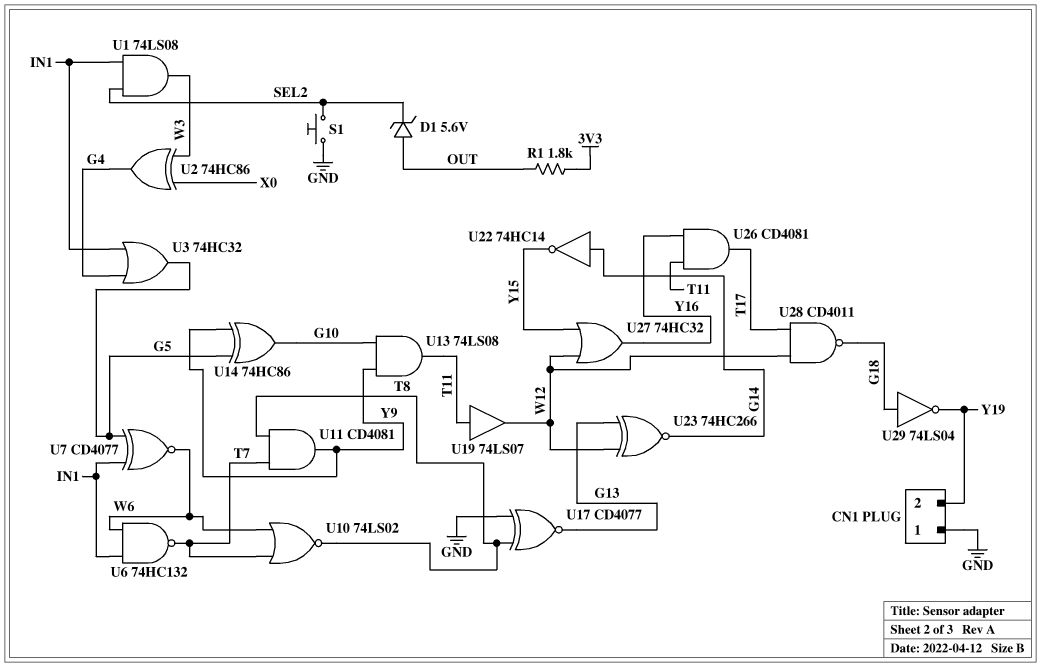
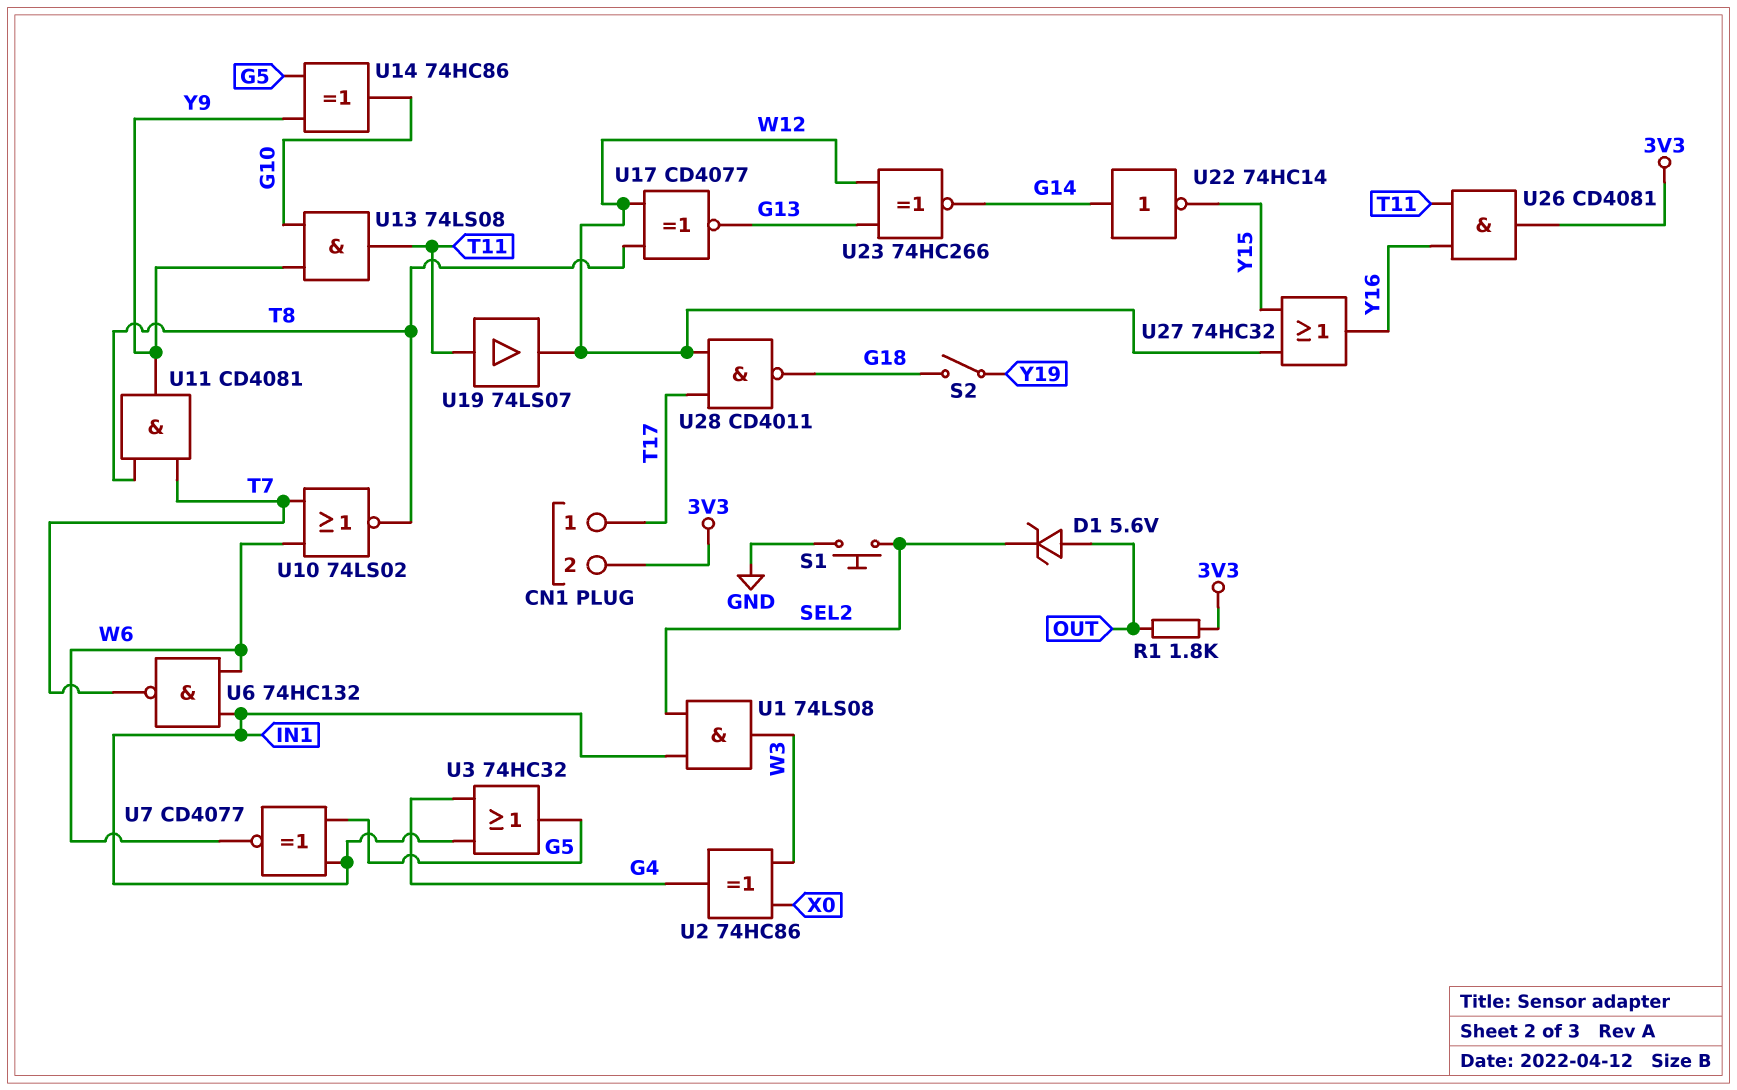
CN1 pin 1: GND -> T17
CN1 pin 2: Y19 -> 3V3
S2: none -> switch (G18, Y19)
U17: XNOR CD4077 (in GND, in T8, out G13) -> XNOR CD4077 (in T8, in W12, out G13)
U26: AND CD4081 (in T11, in Y16, out T17) -> AND CD4081 (in T11, in Y16, out 3V3)
U29: NOT 74LS04 (in G18, out Y19) -> none

